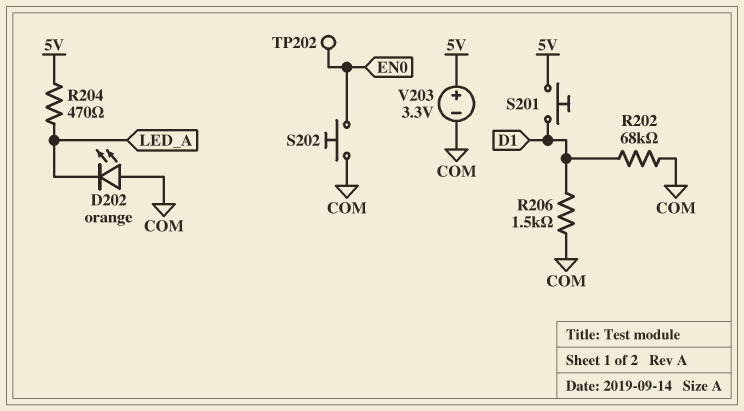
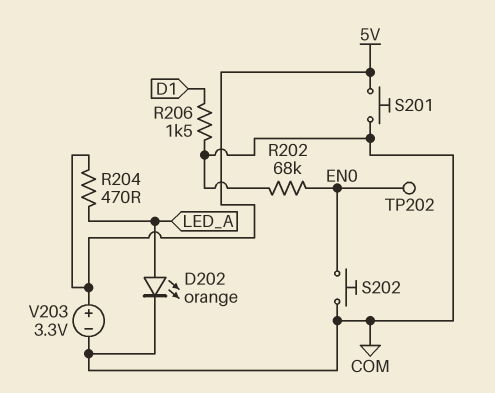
D202: LED orange (A COM, K LED_A) -> LED orange (A LED_A, K COM)
R202: 68k (COM, D1) -> 68k (COM, EN0)
S201: button (5V, D1) -> button (5V, COM)

